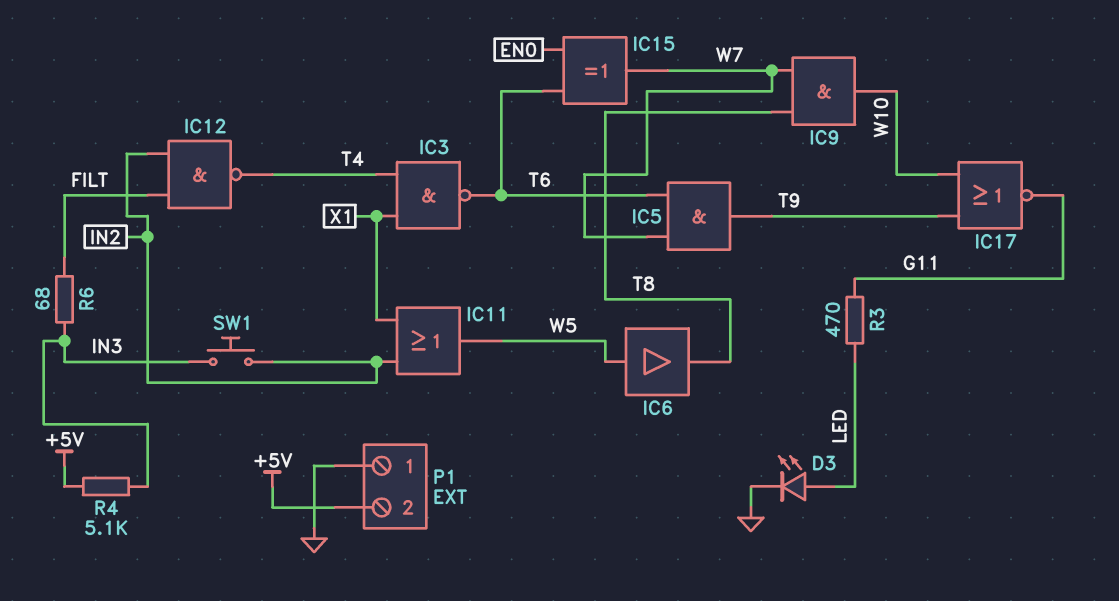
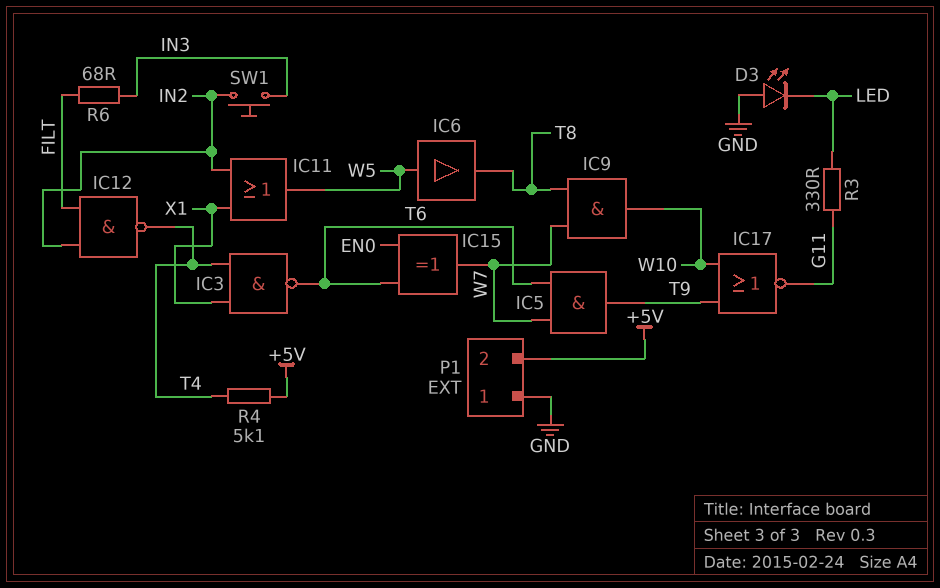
D3: LED (A LED, K GND) -> LED (A GND, K LED)
R3: 470 (G11, LED) -> 330 (G11, LED)
R4: 5.1k (+5V, IN3) -> 5.1k (+5V, T4)

